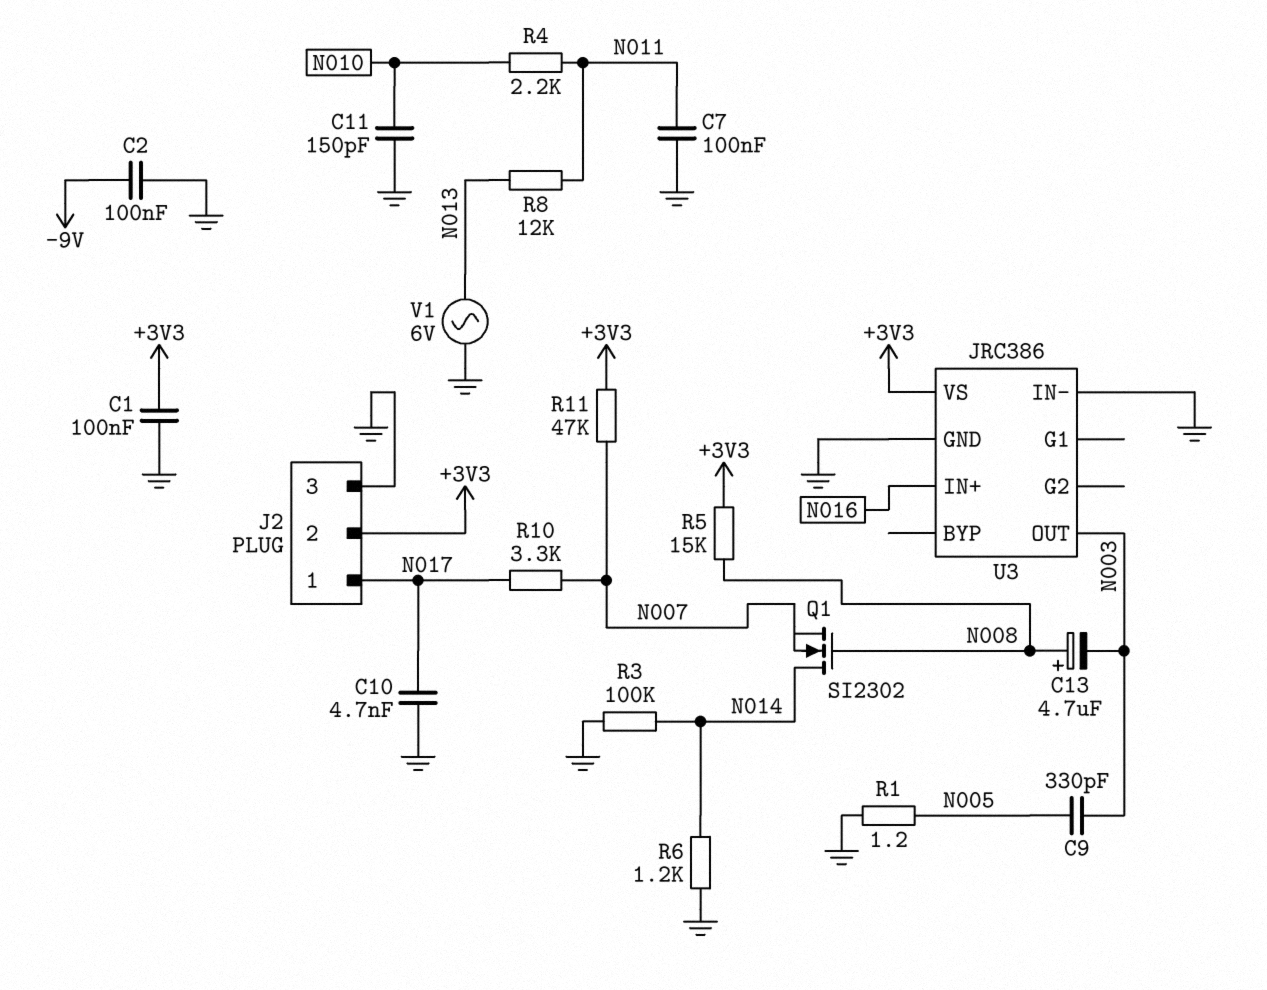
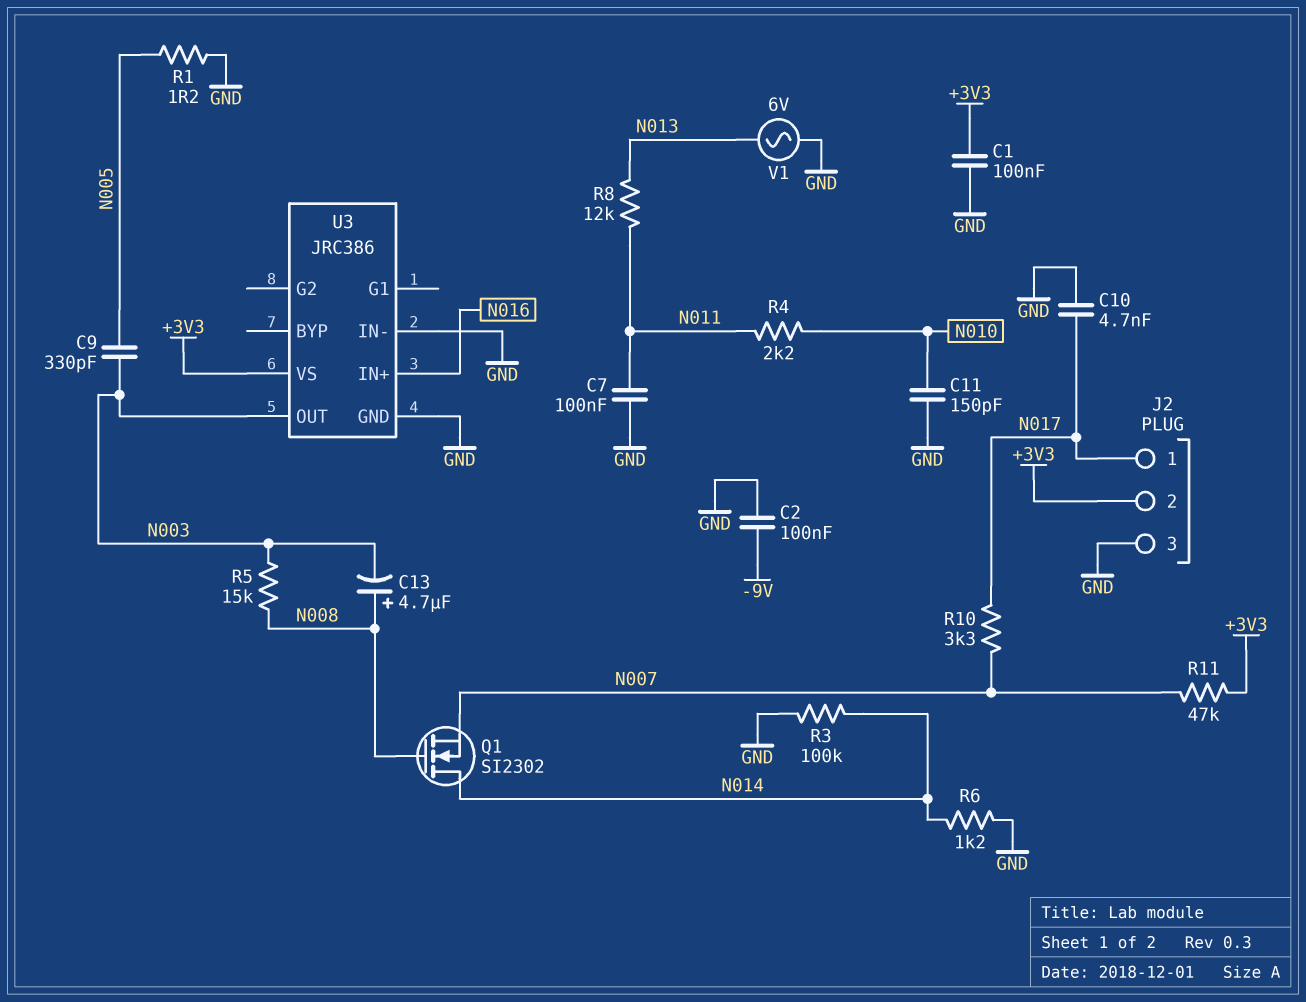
R5: 15k (+3V3, N008) -> 15k (N003, N008)

